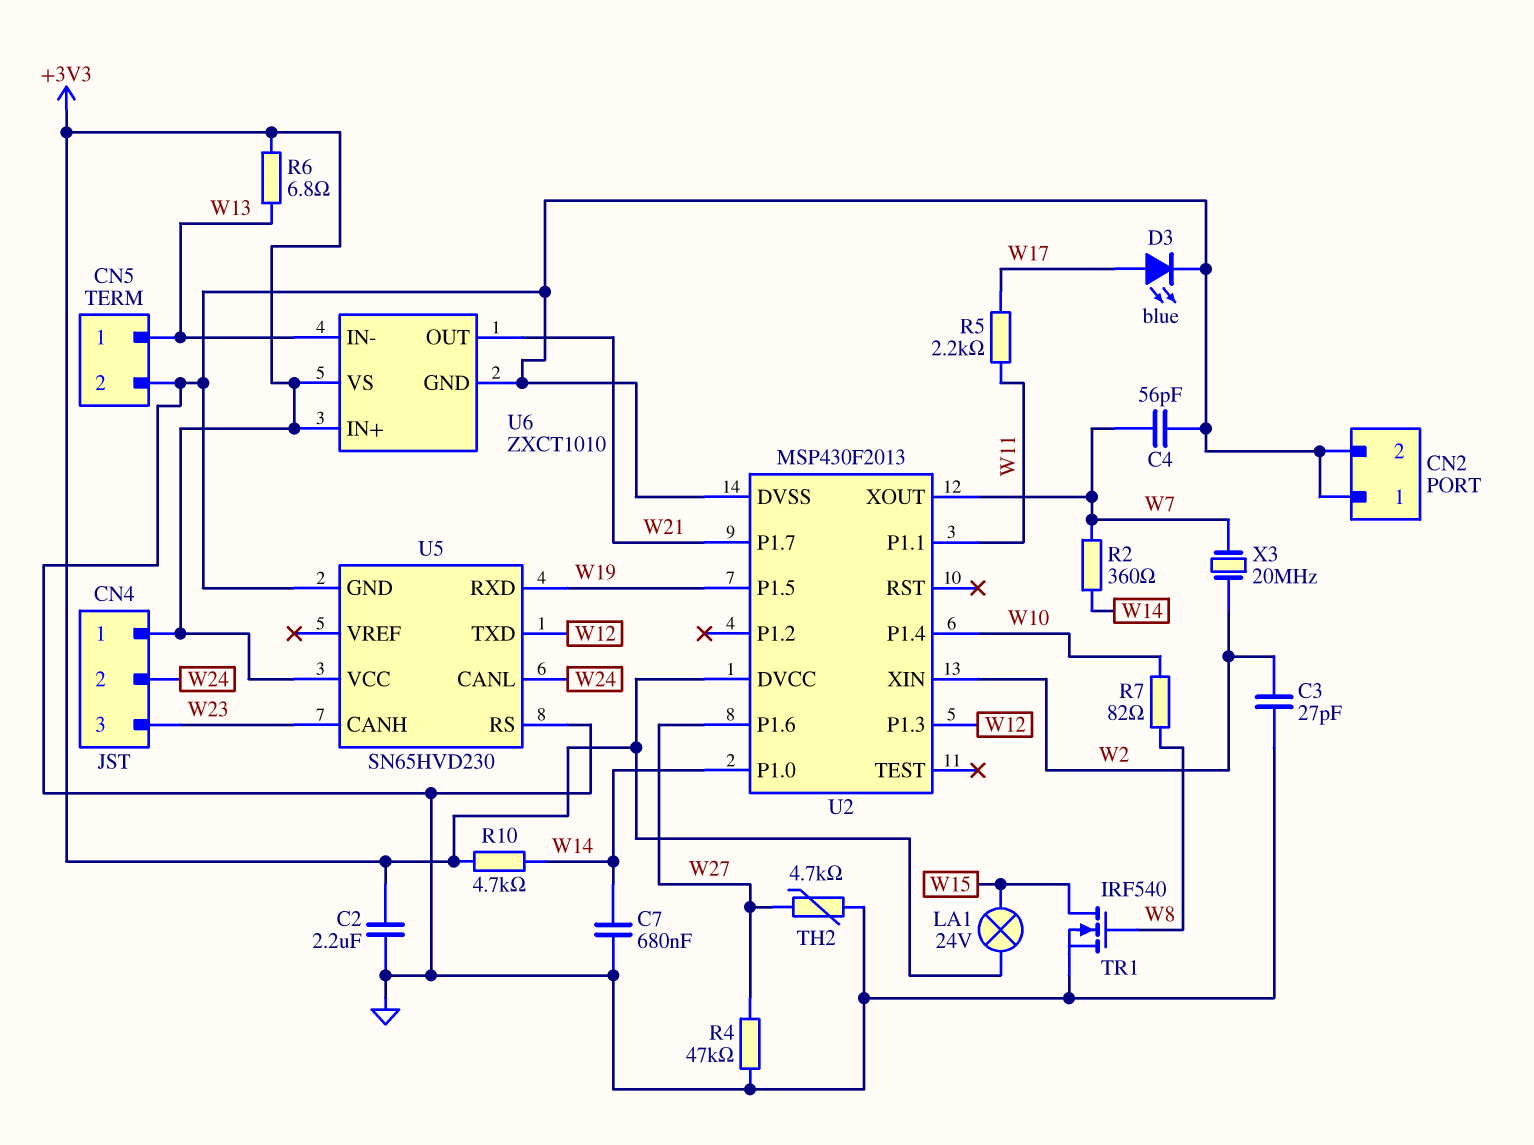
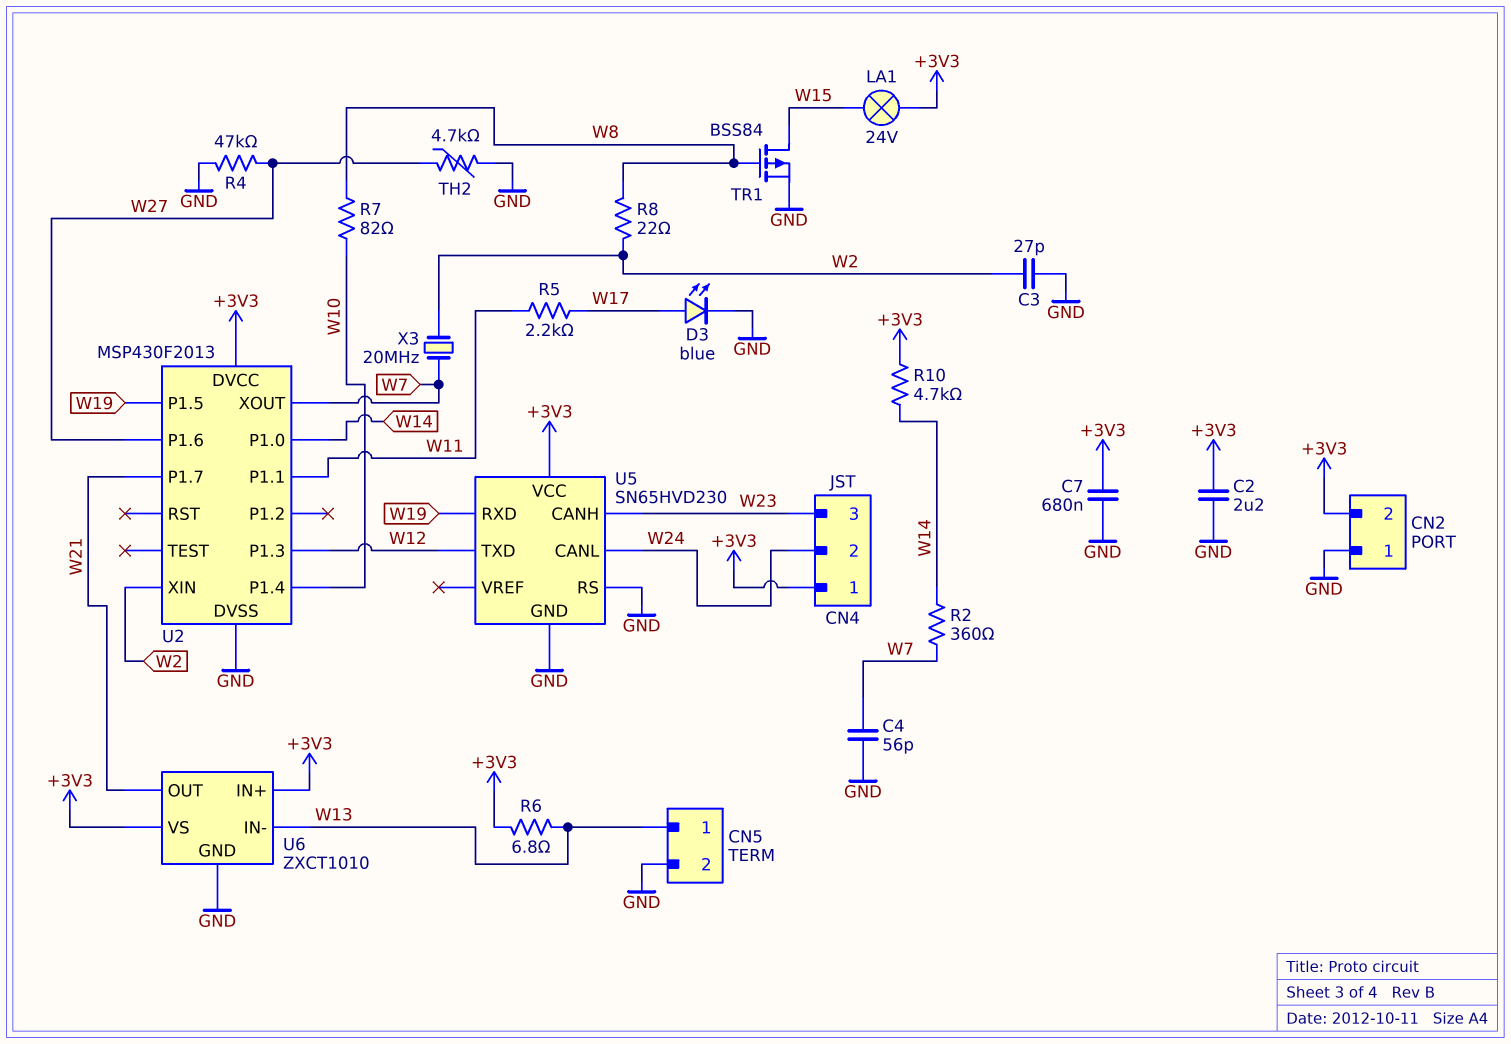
C7: 680nF (GND, W14) -> 680nF (+3V3, GND)
CN2 pin 2: GND -> +3V3
R8: none -> 22 (W2, W8)
TR1: NMOS IRF540 (G W8, D W15, S GND) -> PMOS BSS84 (G W8, D W15, S GND)

